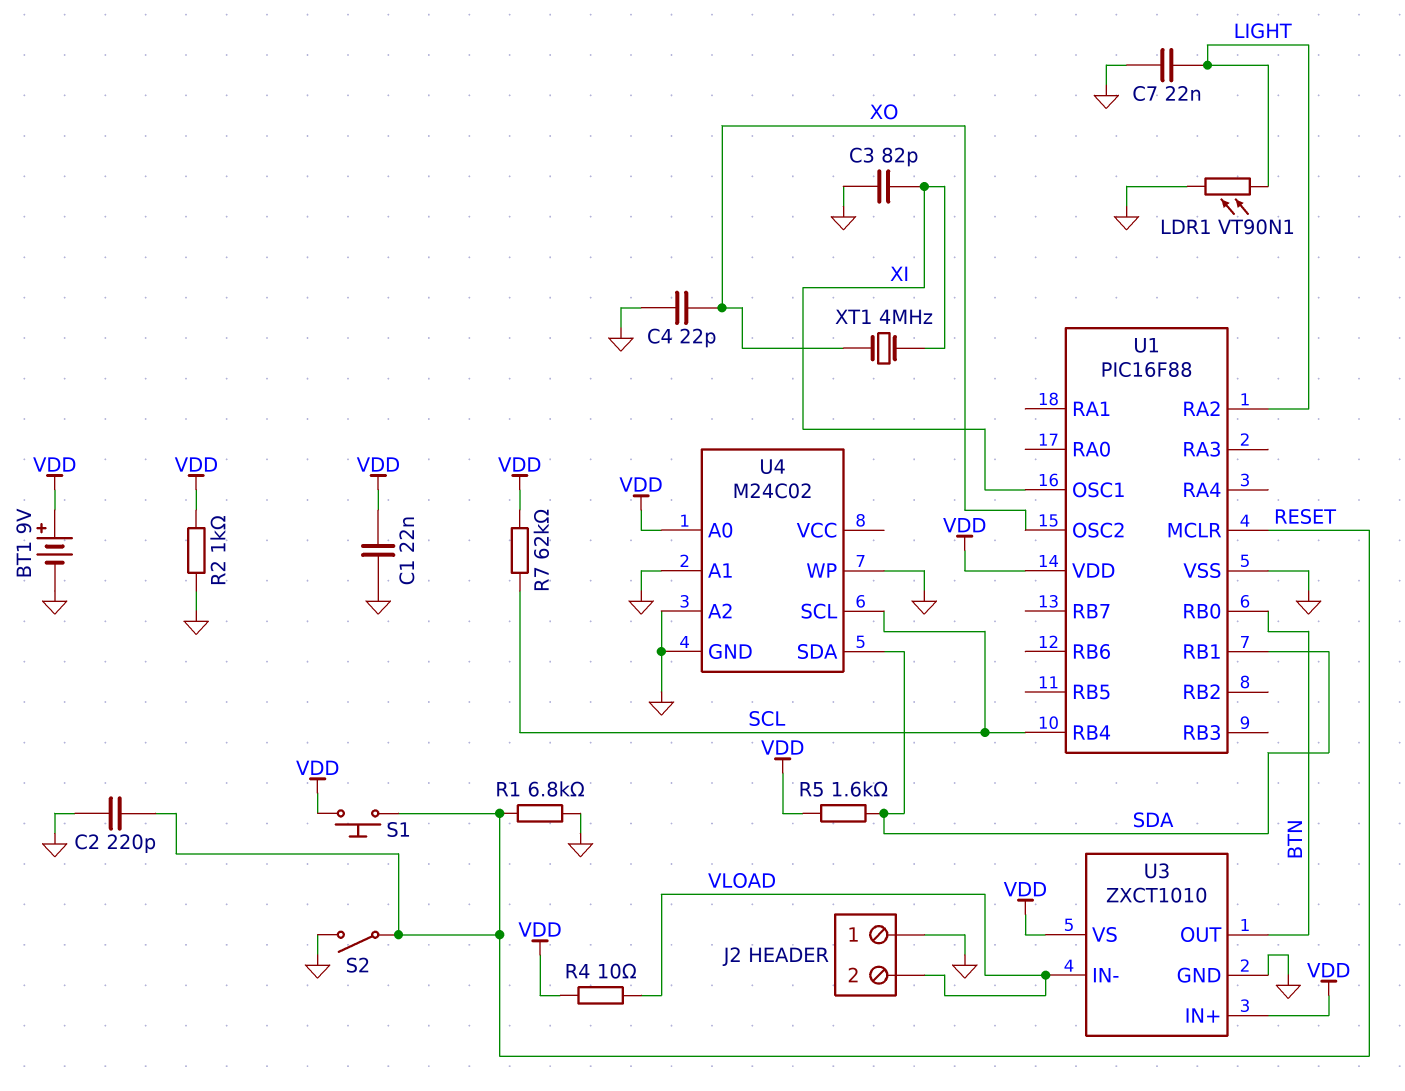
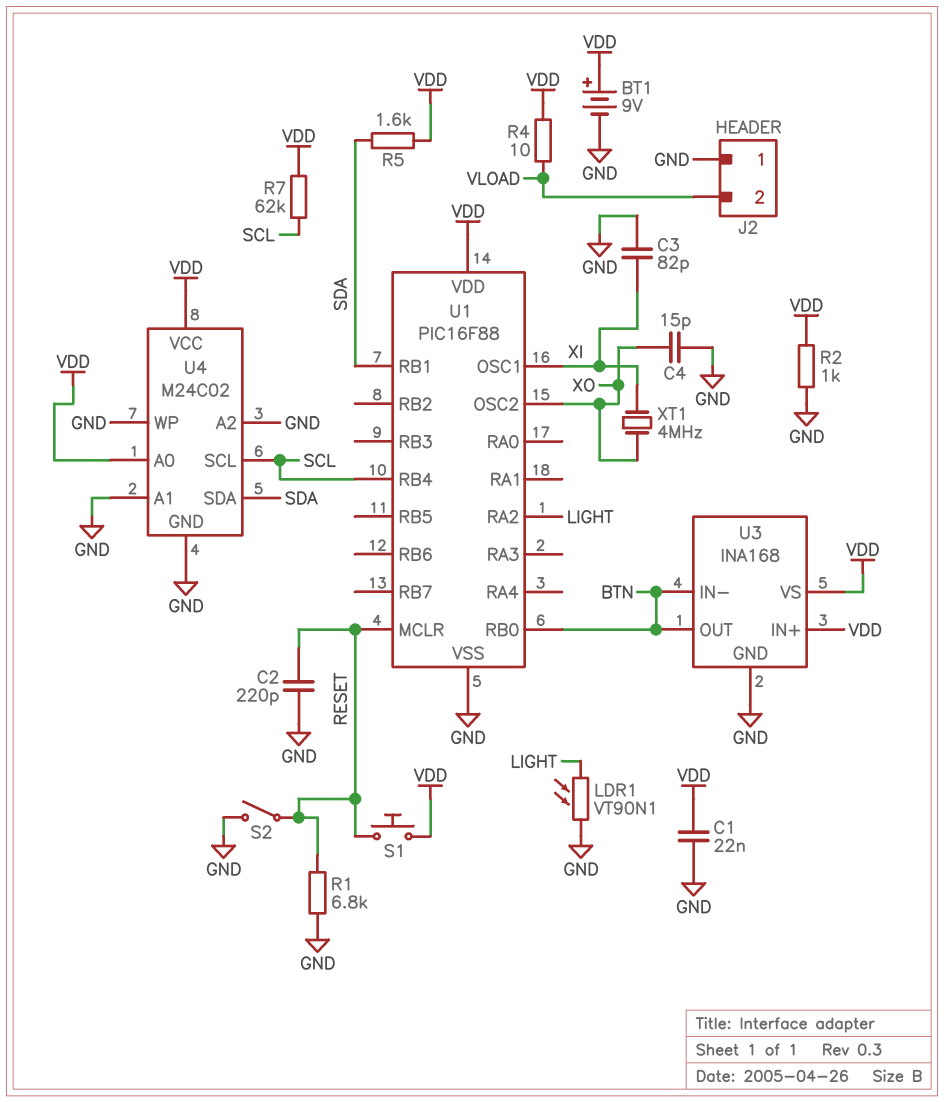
C4: 22pF (GND, XO) -> 15pF (GND, XO)
C7: 22nF (GND, LIGHT) -> none
U3: ZXCT1010 -> INA168
U3 pin IN-: VLOAD -> BTN
U4 pin VCC: none -> VDD

